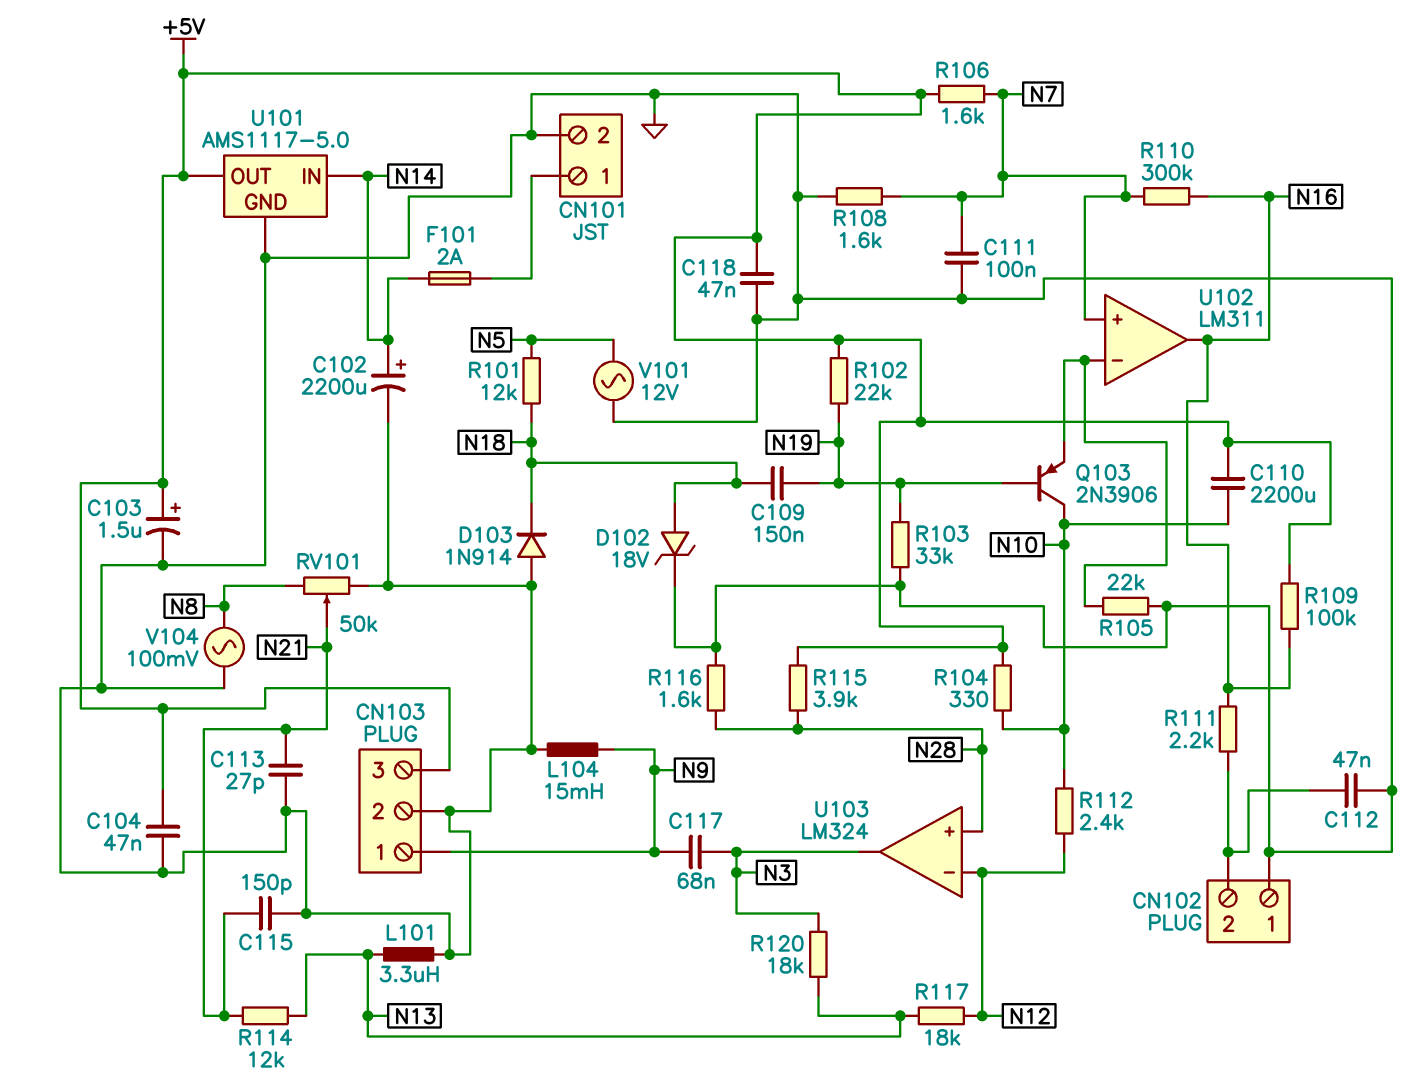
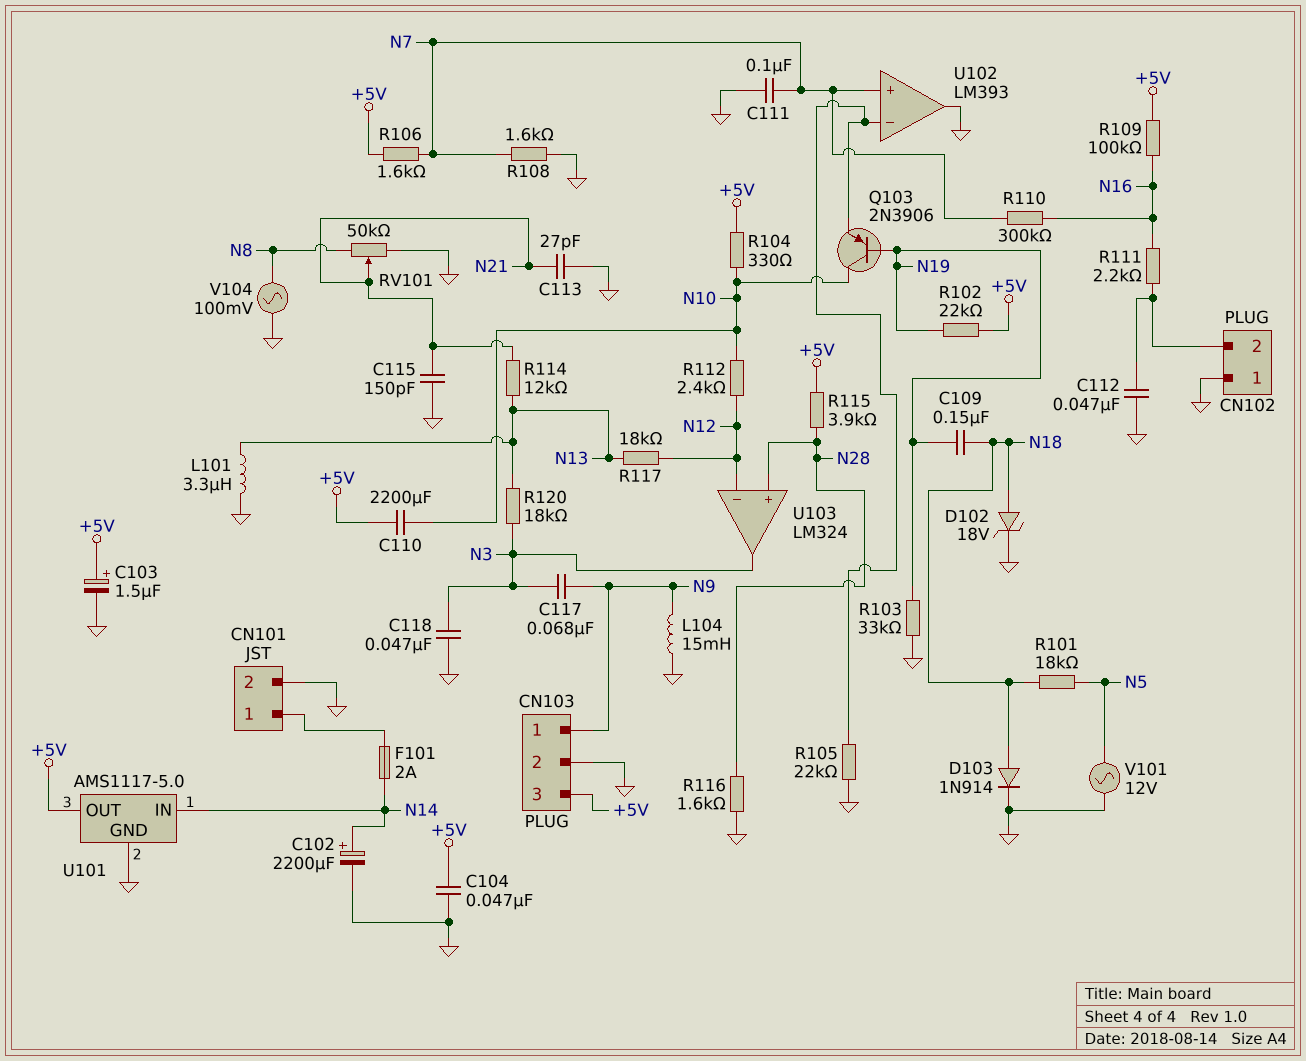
C118: 47nF (+5V, GND) -> 47nF (GND, N3)
D103: diode 1N914 (A GND, K N18) -> diode 1N914 (A N18, K GND)
R101: 12k (N5, N18) -> 18k (N5, N18)
U102: LM311 -> LM393
U102 pin out: N16 -> GND

